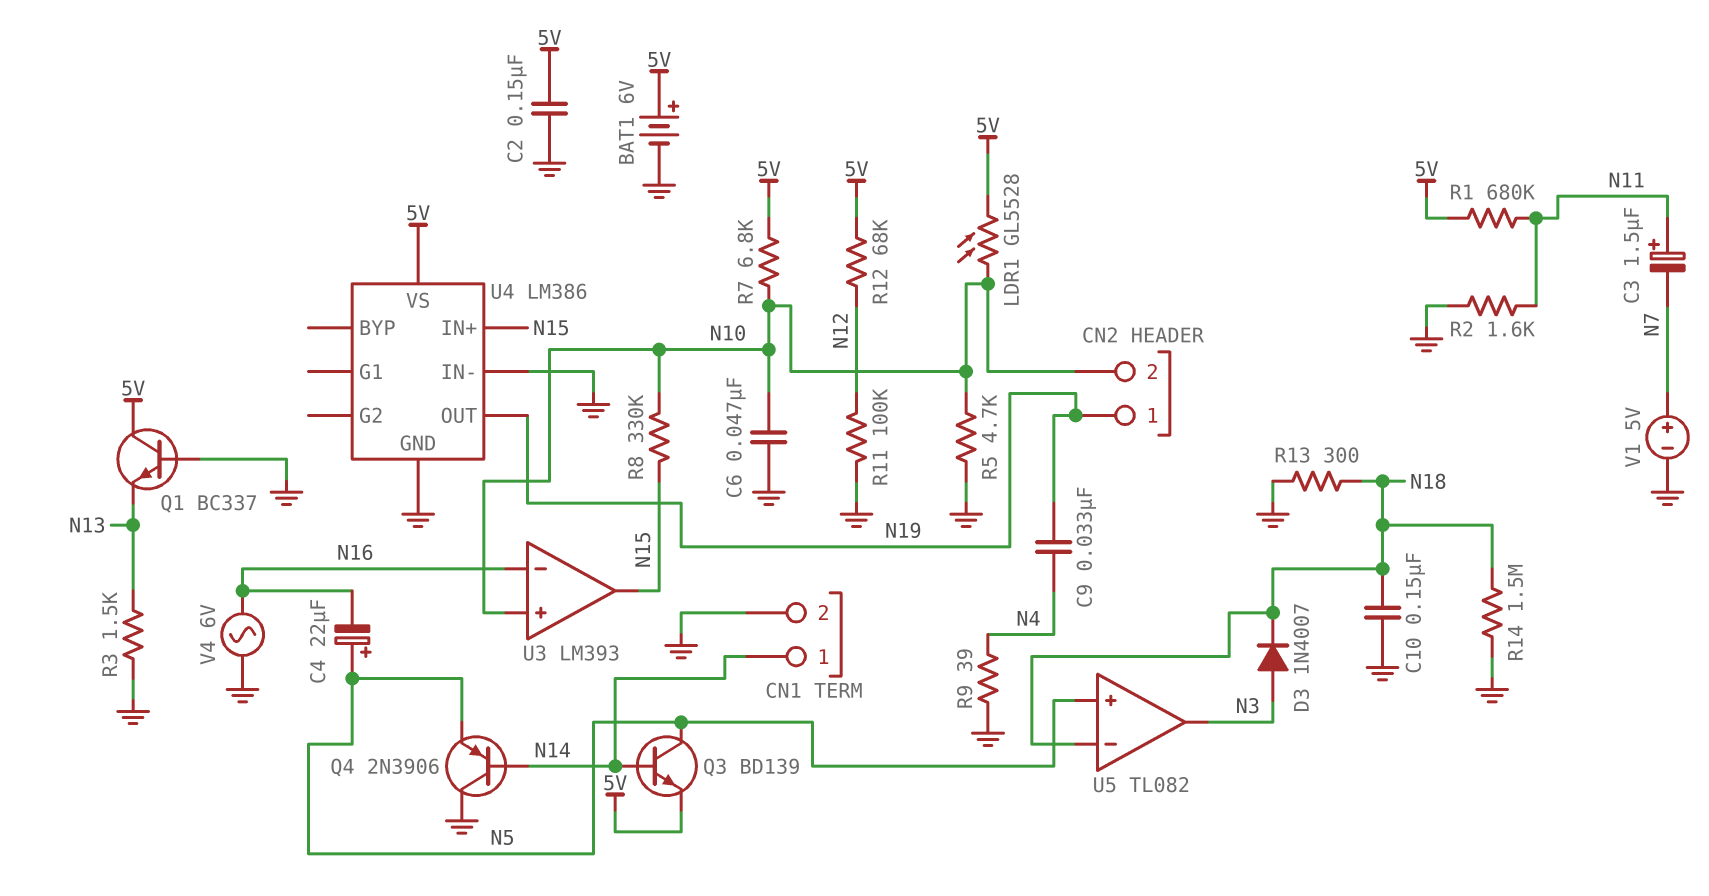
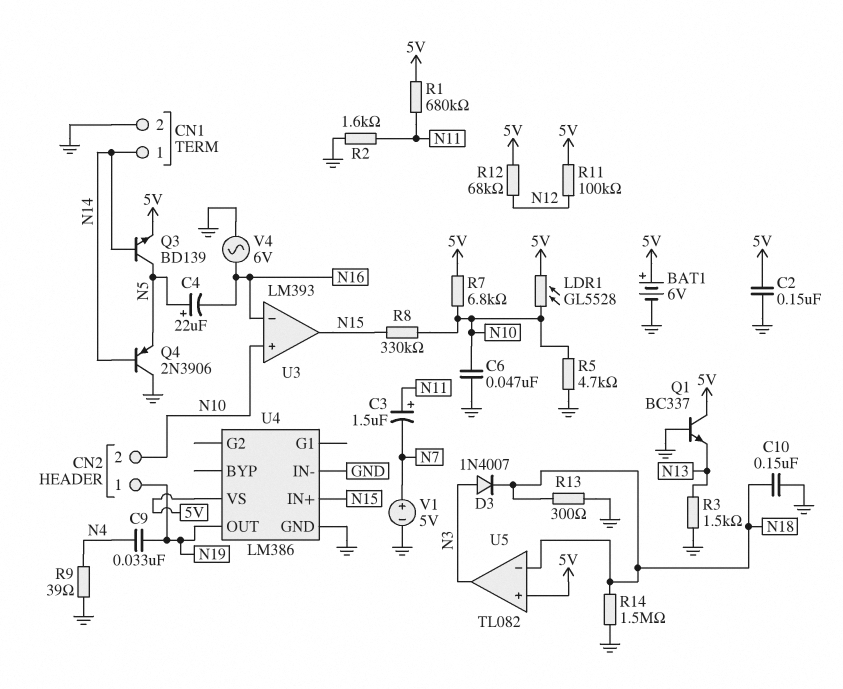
R11: 100k (GND, N12) -> 100k (5V, N12)
U5 pin in+: N5 -> 5V

